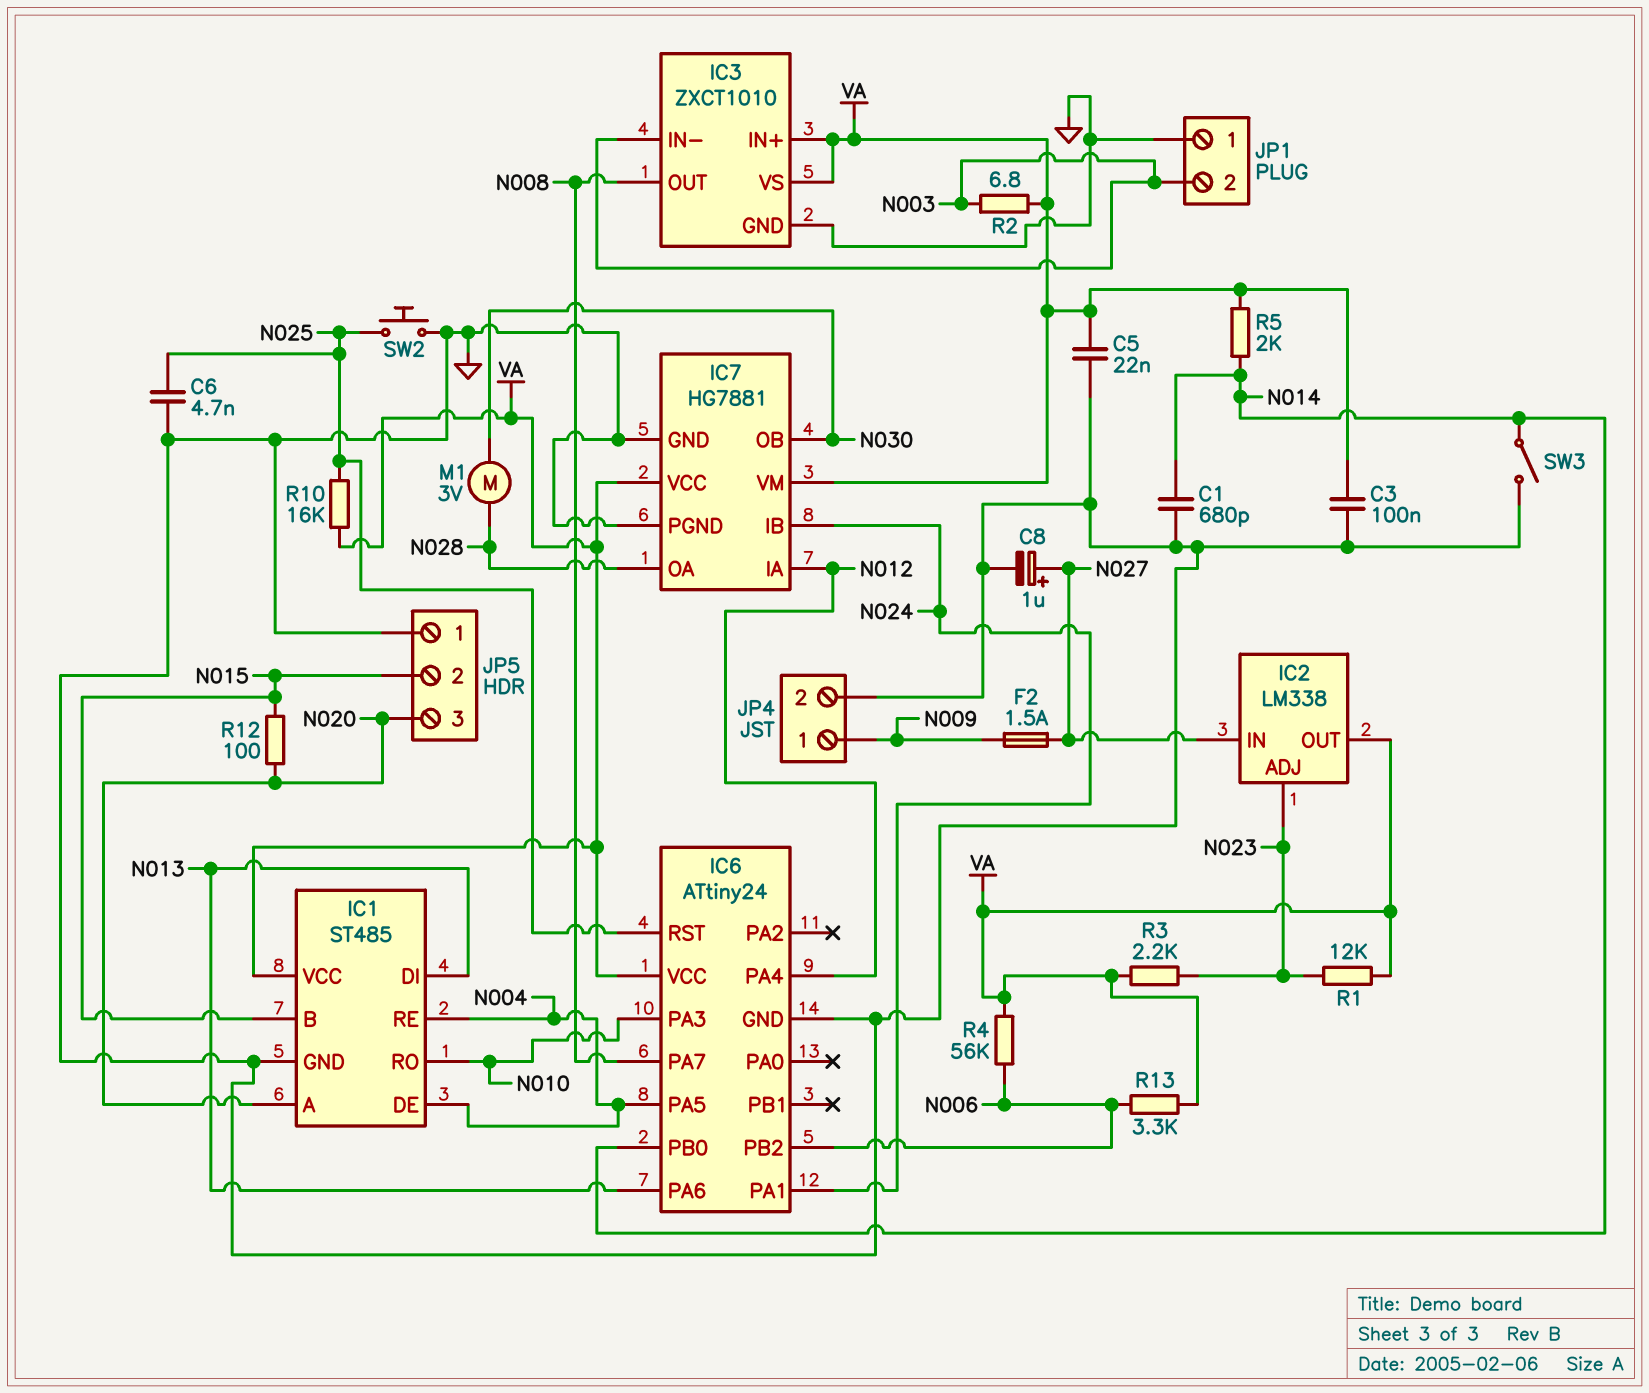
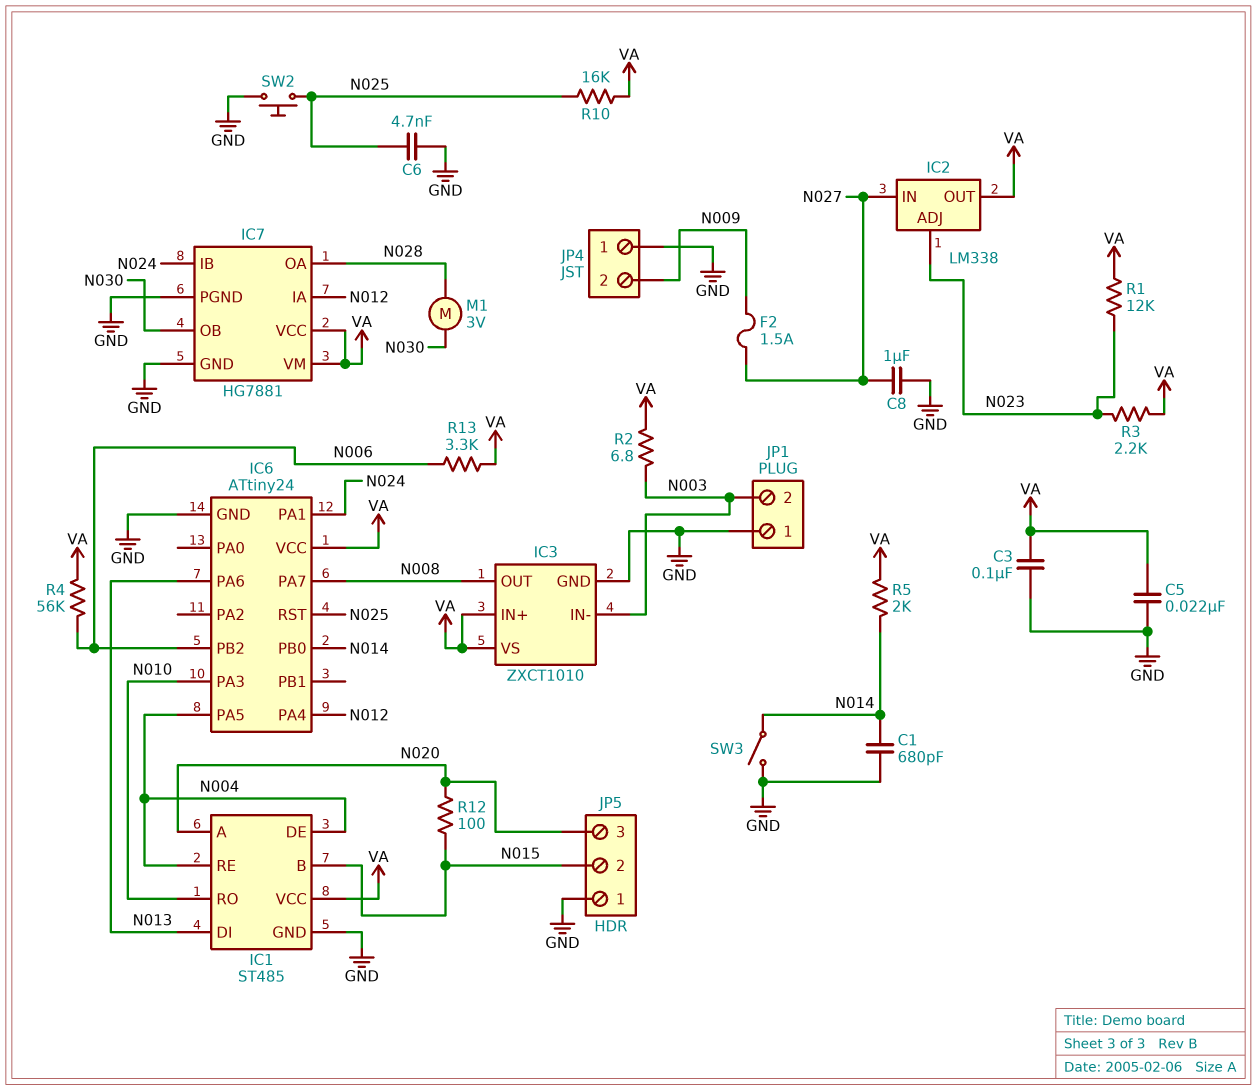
C8: 1uF (plus N027, minus GND) -> 1uF (GND, N027)
JP4 pin 1: N009 -> GND
JP4 pin 2: GND -> N009

